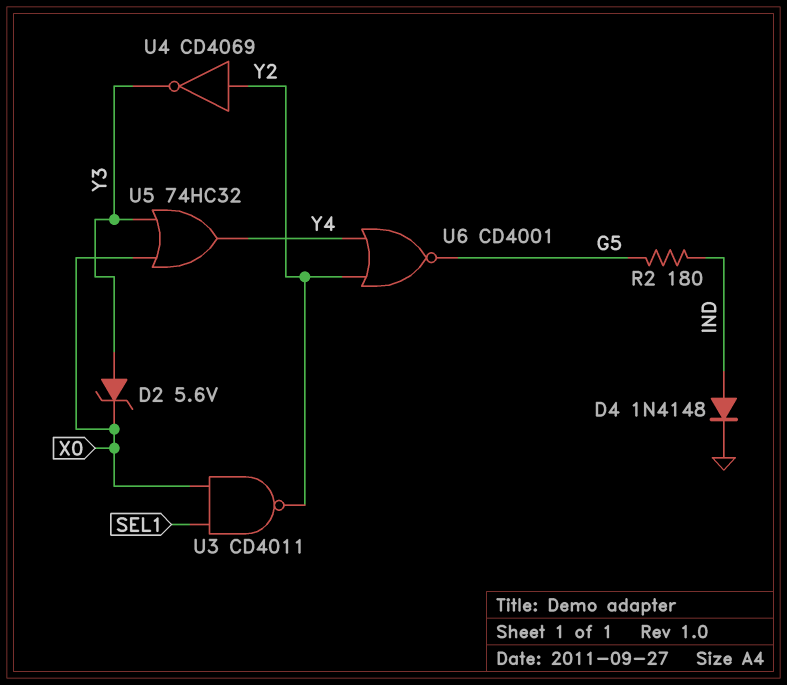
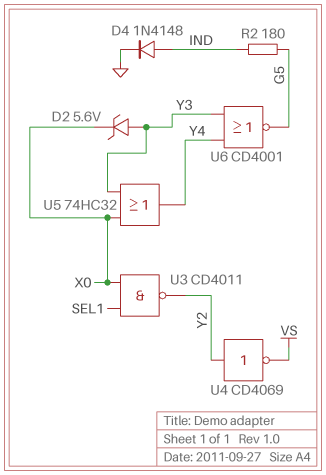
U4: NOT CD4069 (in Y2, out Y3) -> NOT CD4069 (in Y2, out VS)
U6: NOR CD4001 (in Y2, in Y4, out G5) -> NOR CD4001 (in Y3, in Y4, out G5)

